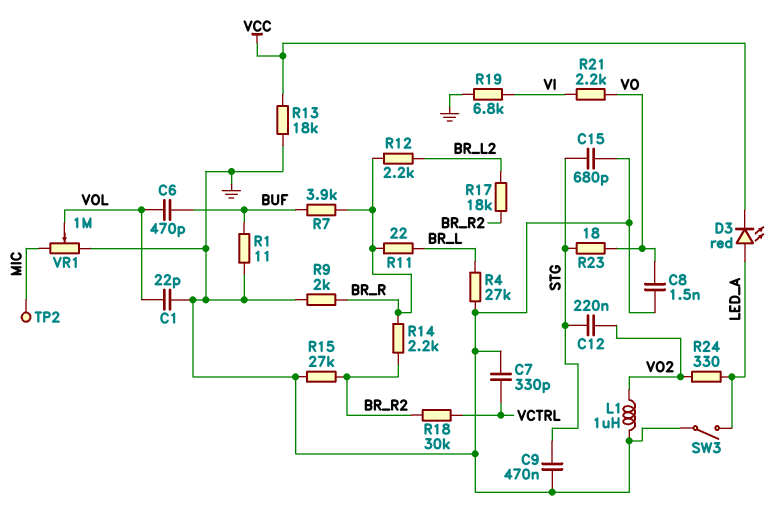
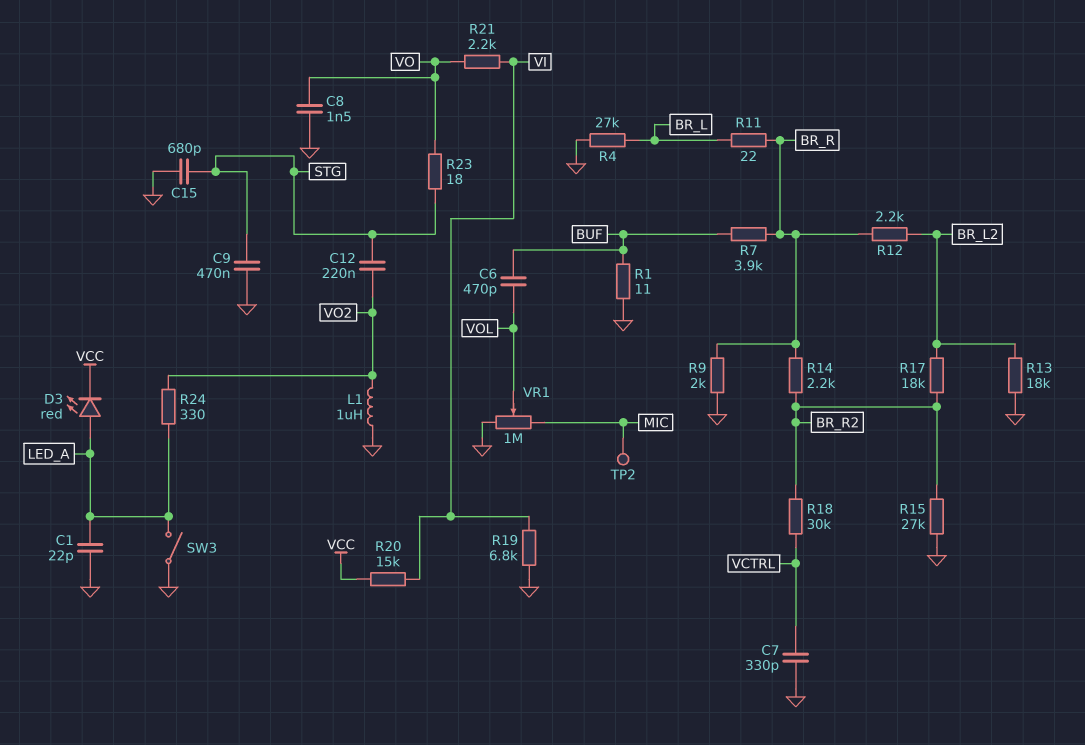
C1: 22pF (GND, VOL) -> 22pF (GND, LED_A)
R13: 18k (GND, VCC) -> 18k (BR_L2, GND)
R20: none -> 15k (VCC, VI)

